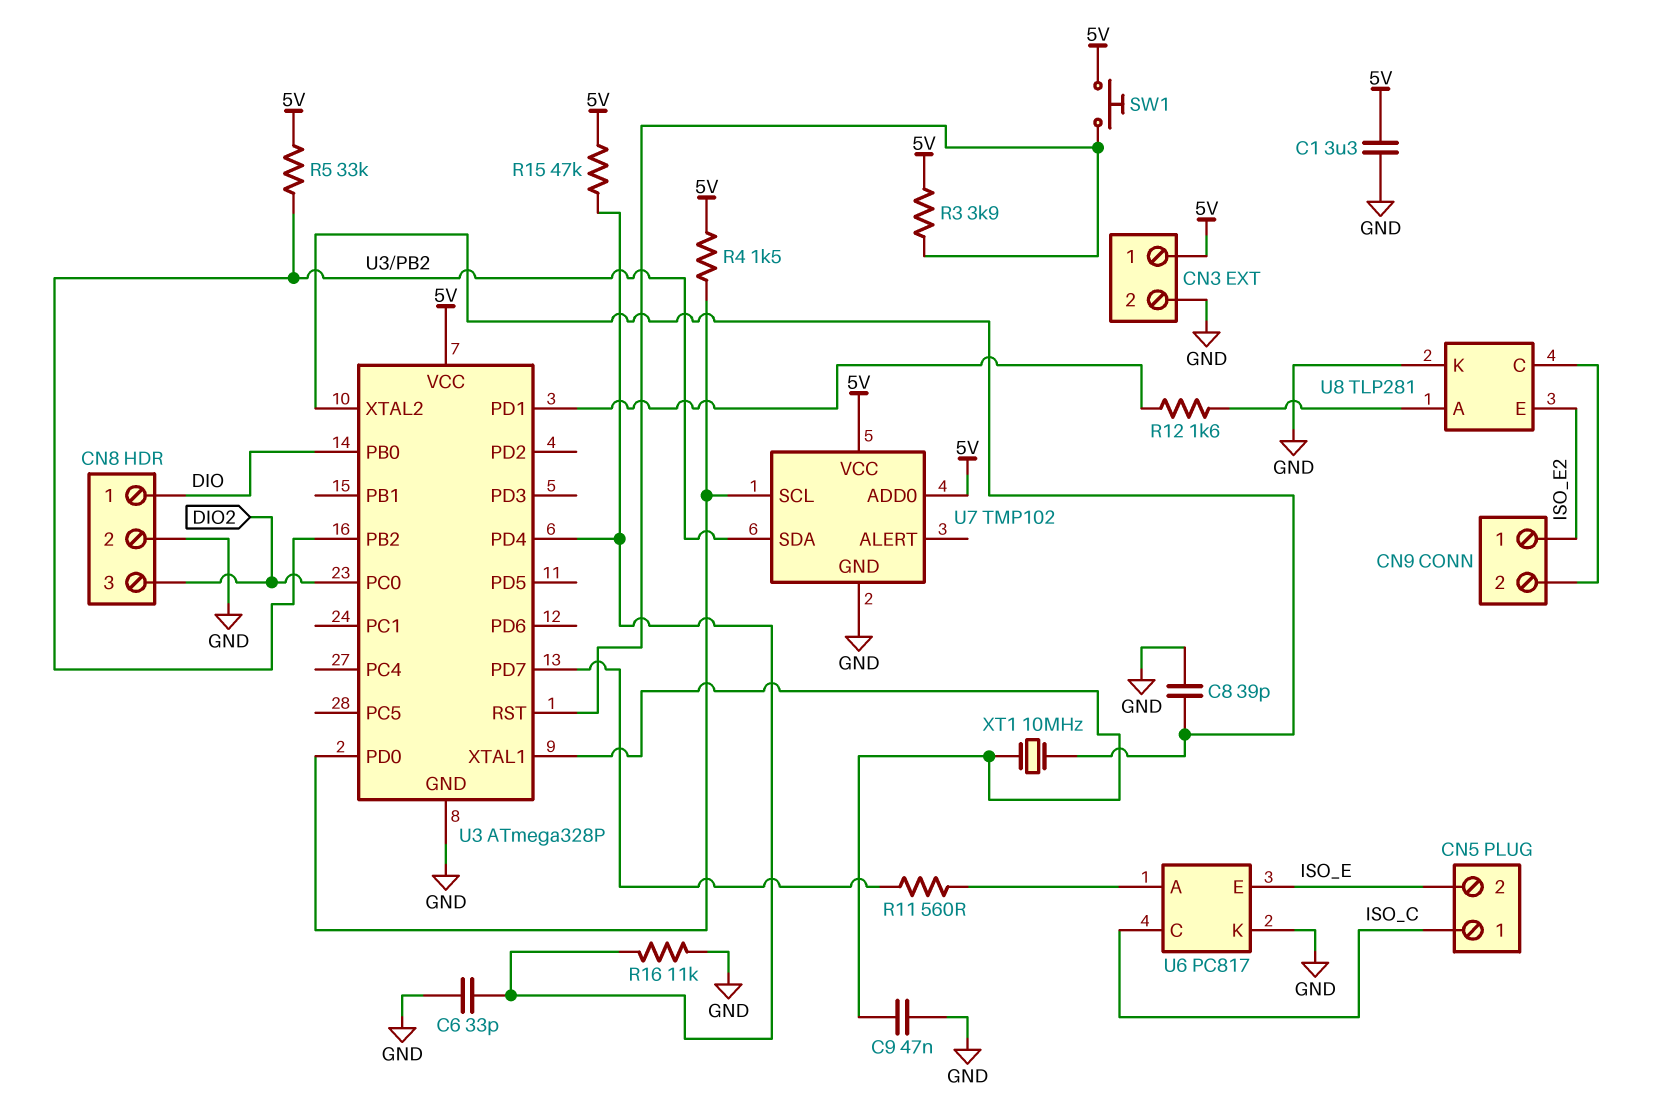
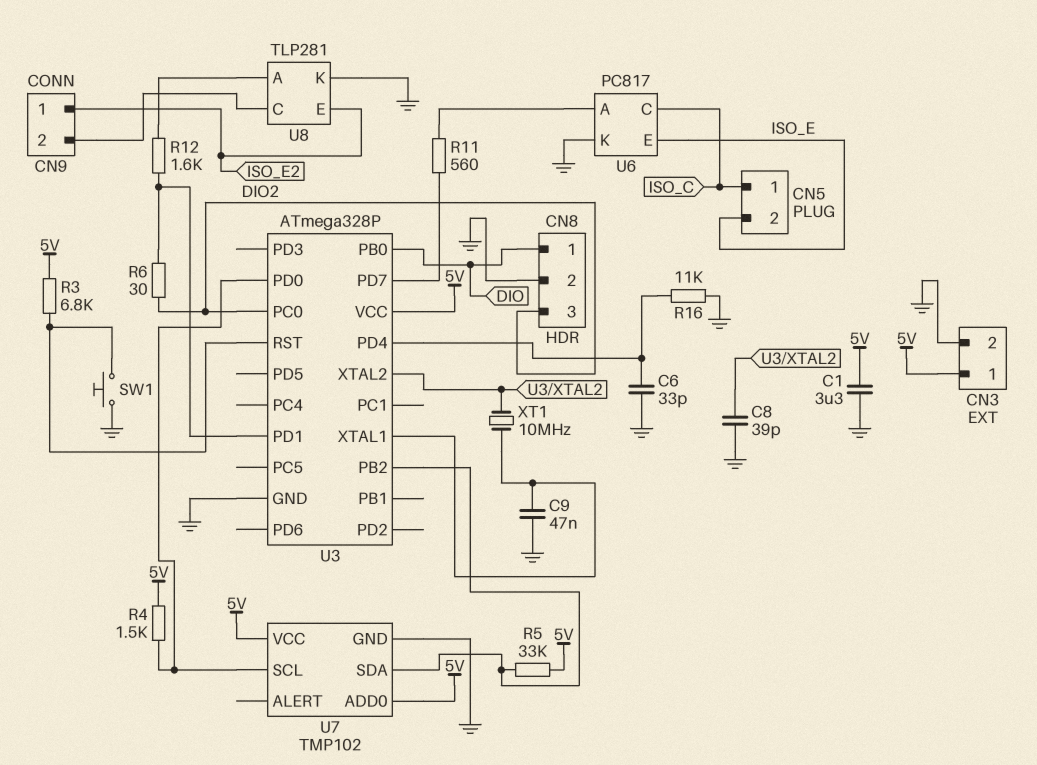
R3: 3.9k (5V, U3/RST) -> 6.8k (5V, U3/RST)
R6: none -> 30 (DIO2, U3/PD1)
R15: 47k (5V, U3/PD4) -> none
SW1: button (5V, U3/RST) -> button (GND, U3/RST)

